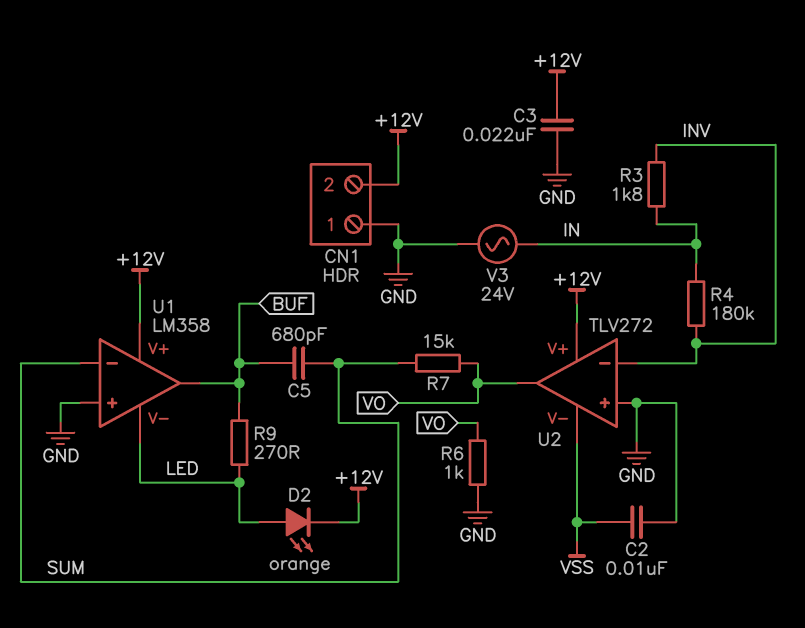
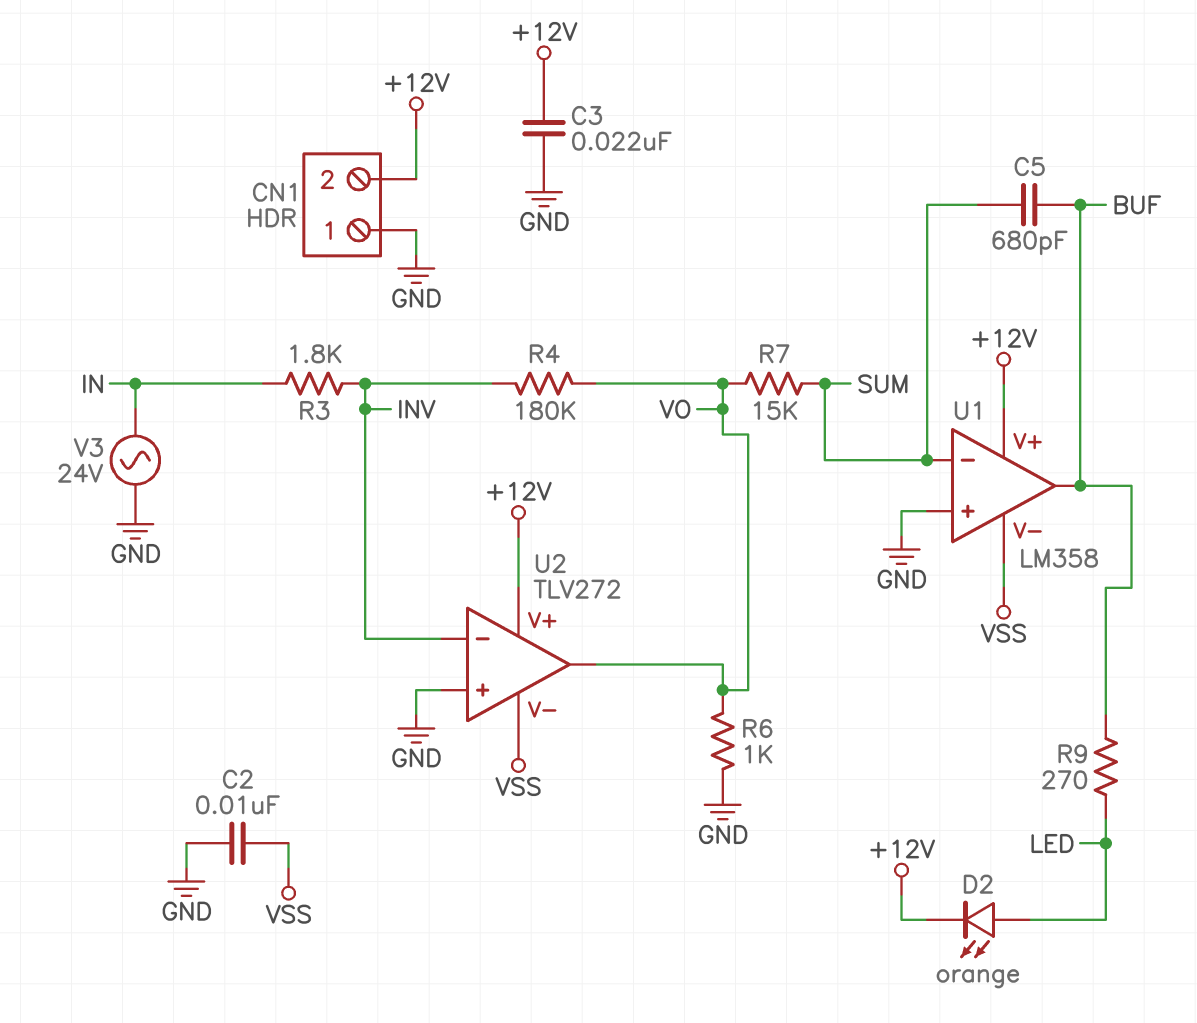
R4: 180k (IN, INV) -> 180k (INV, VO)
U1 pin V-: LED -> VSS

